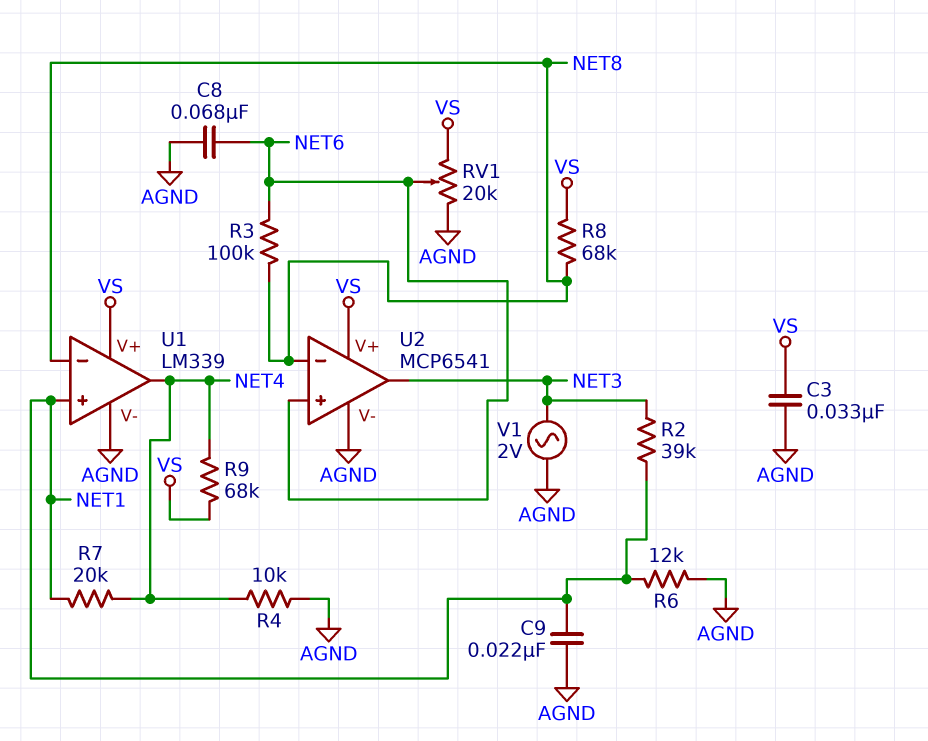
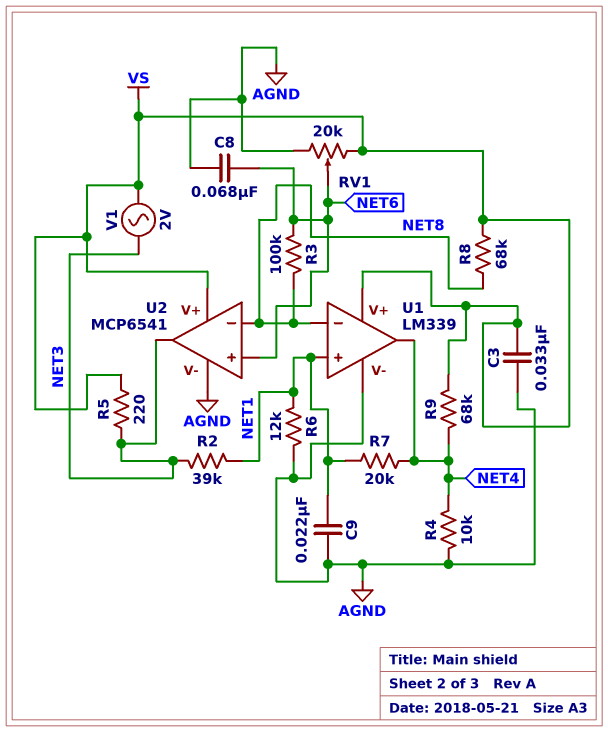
R5: none -> 220 (NET3, VS)
V1: AC 2V (AGND, NET3) -> AC 2V (NET3, VS)

